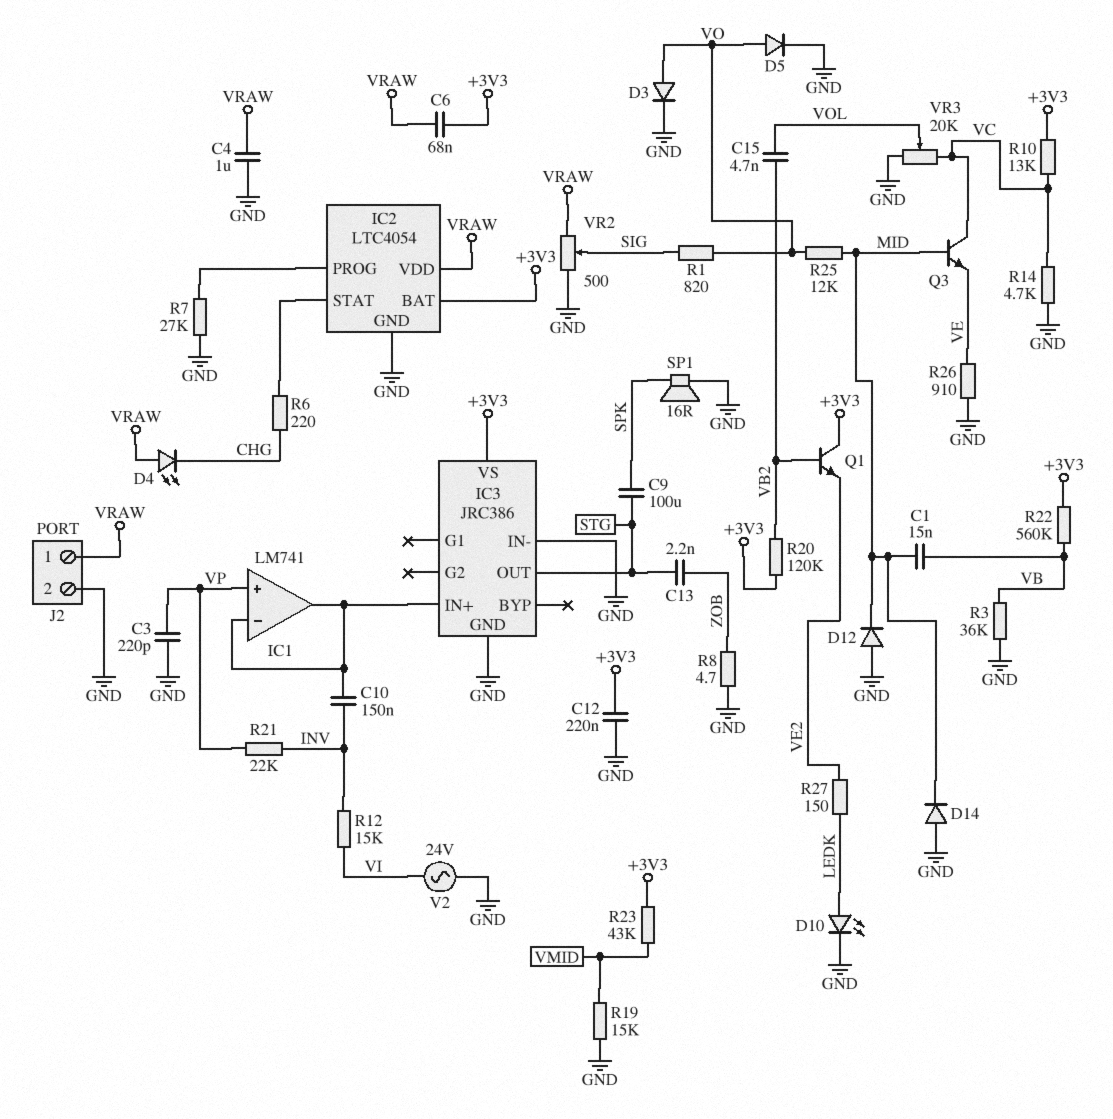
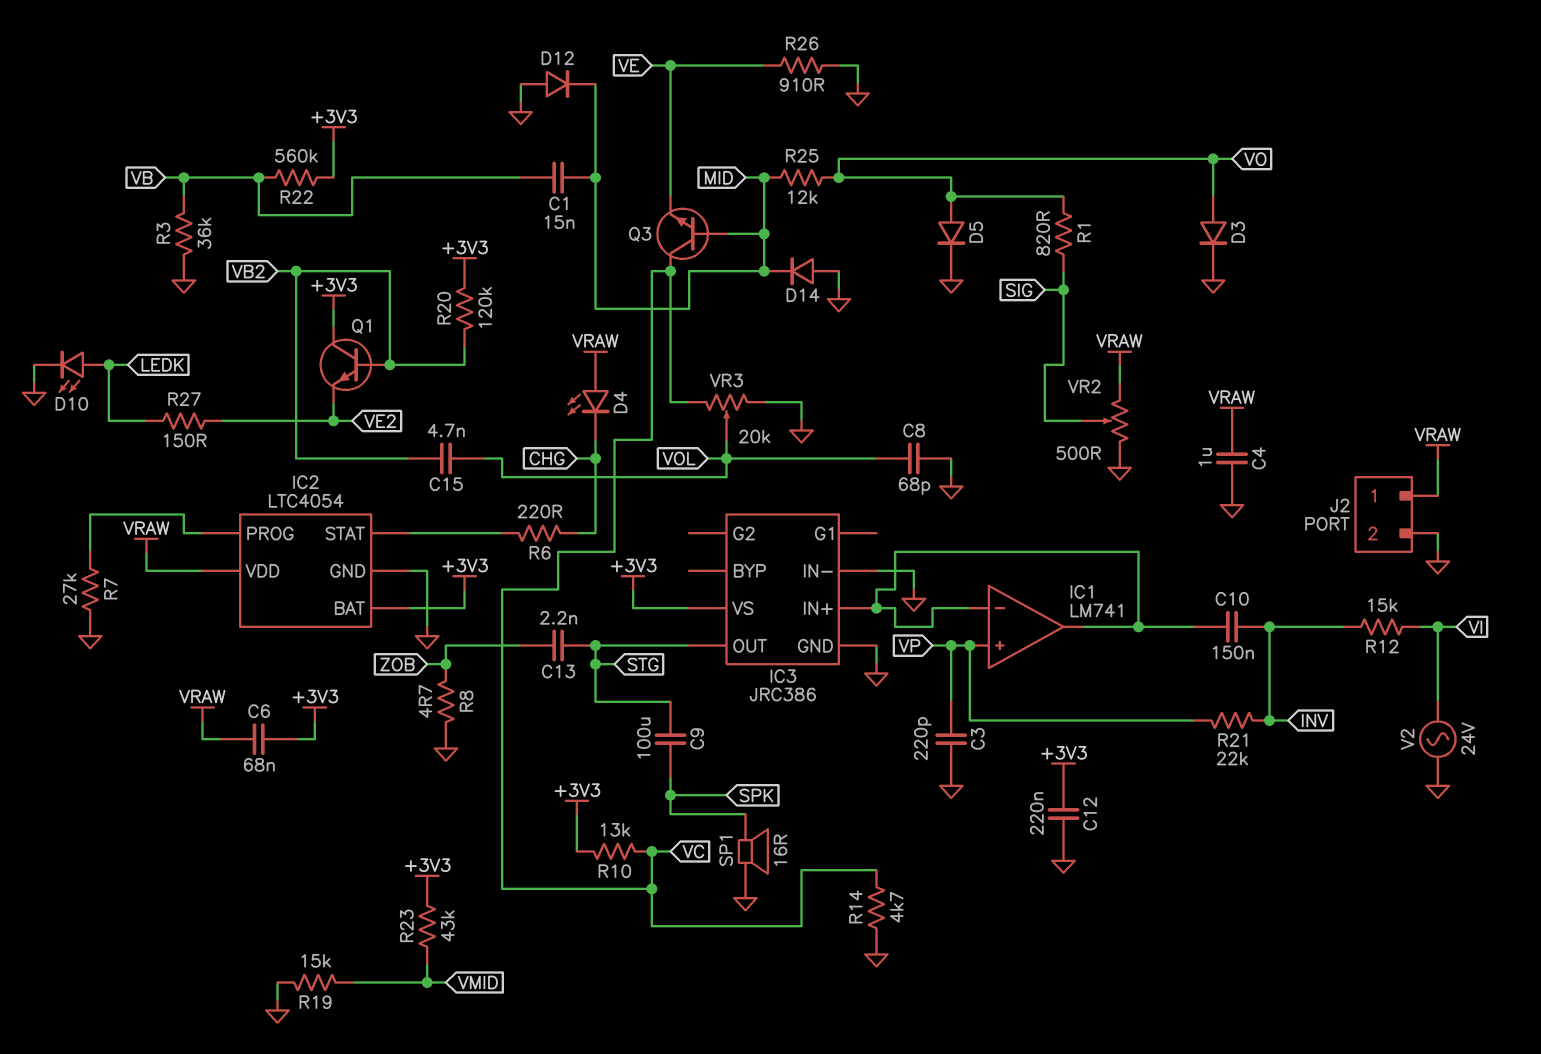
C8: none -> 68pF (GND, VOL)

